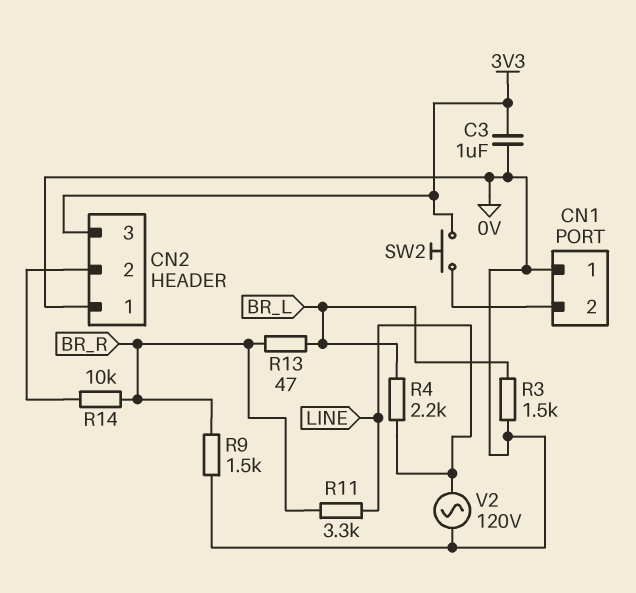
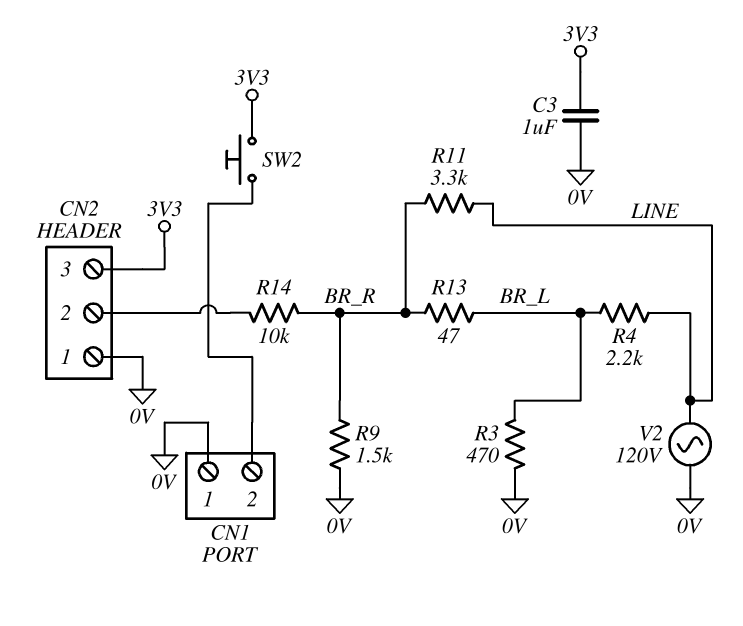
R3: 1.5k (0V, BR_L) -> 470 (0V, BR_L)

